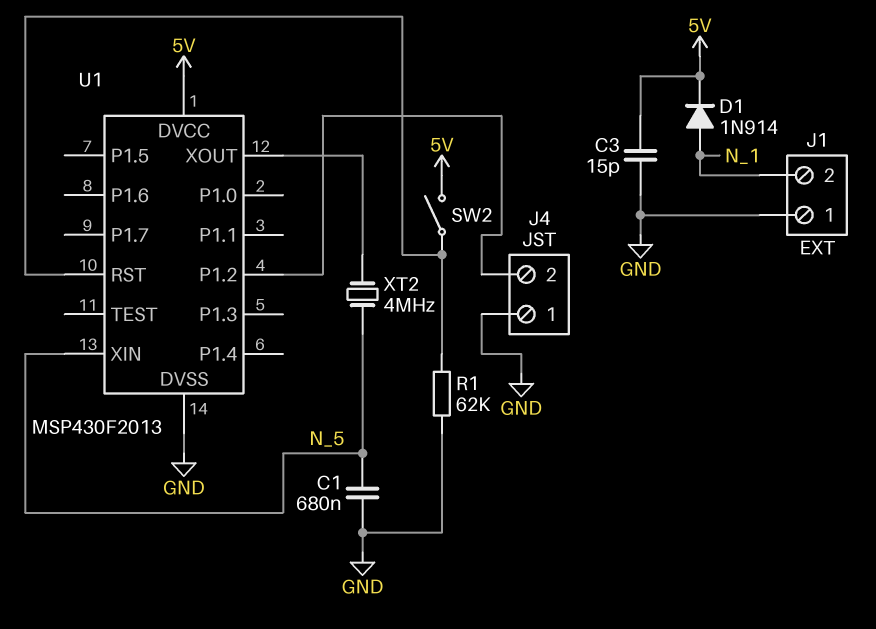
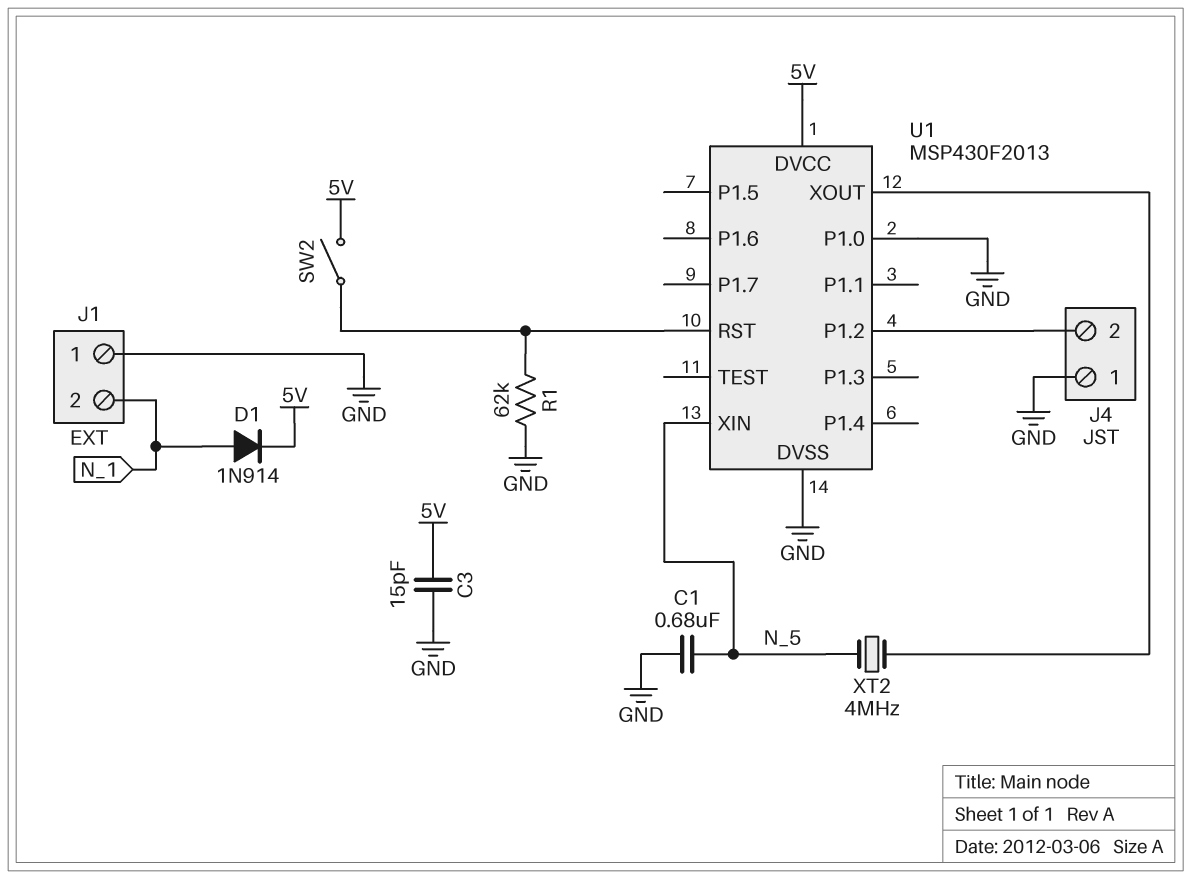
U1 pin P1.0: none -> GND

